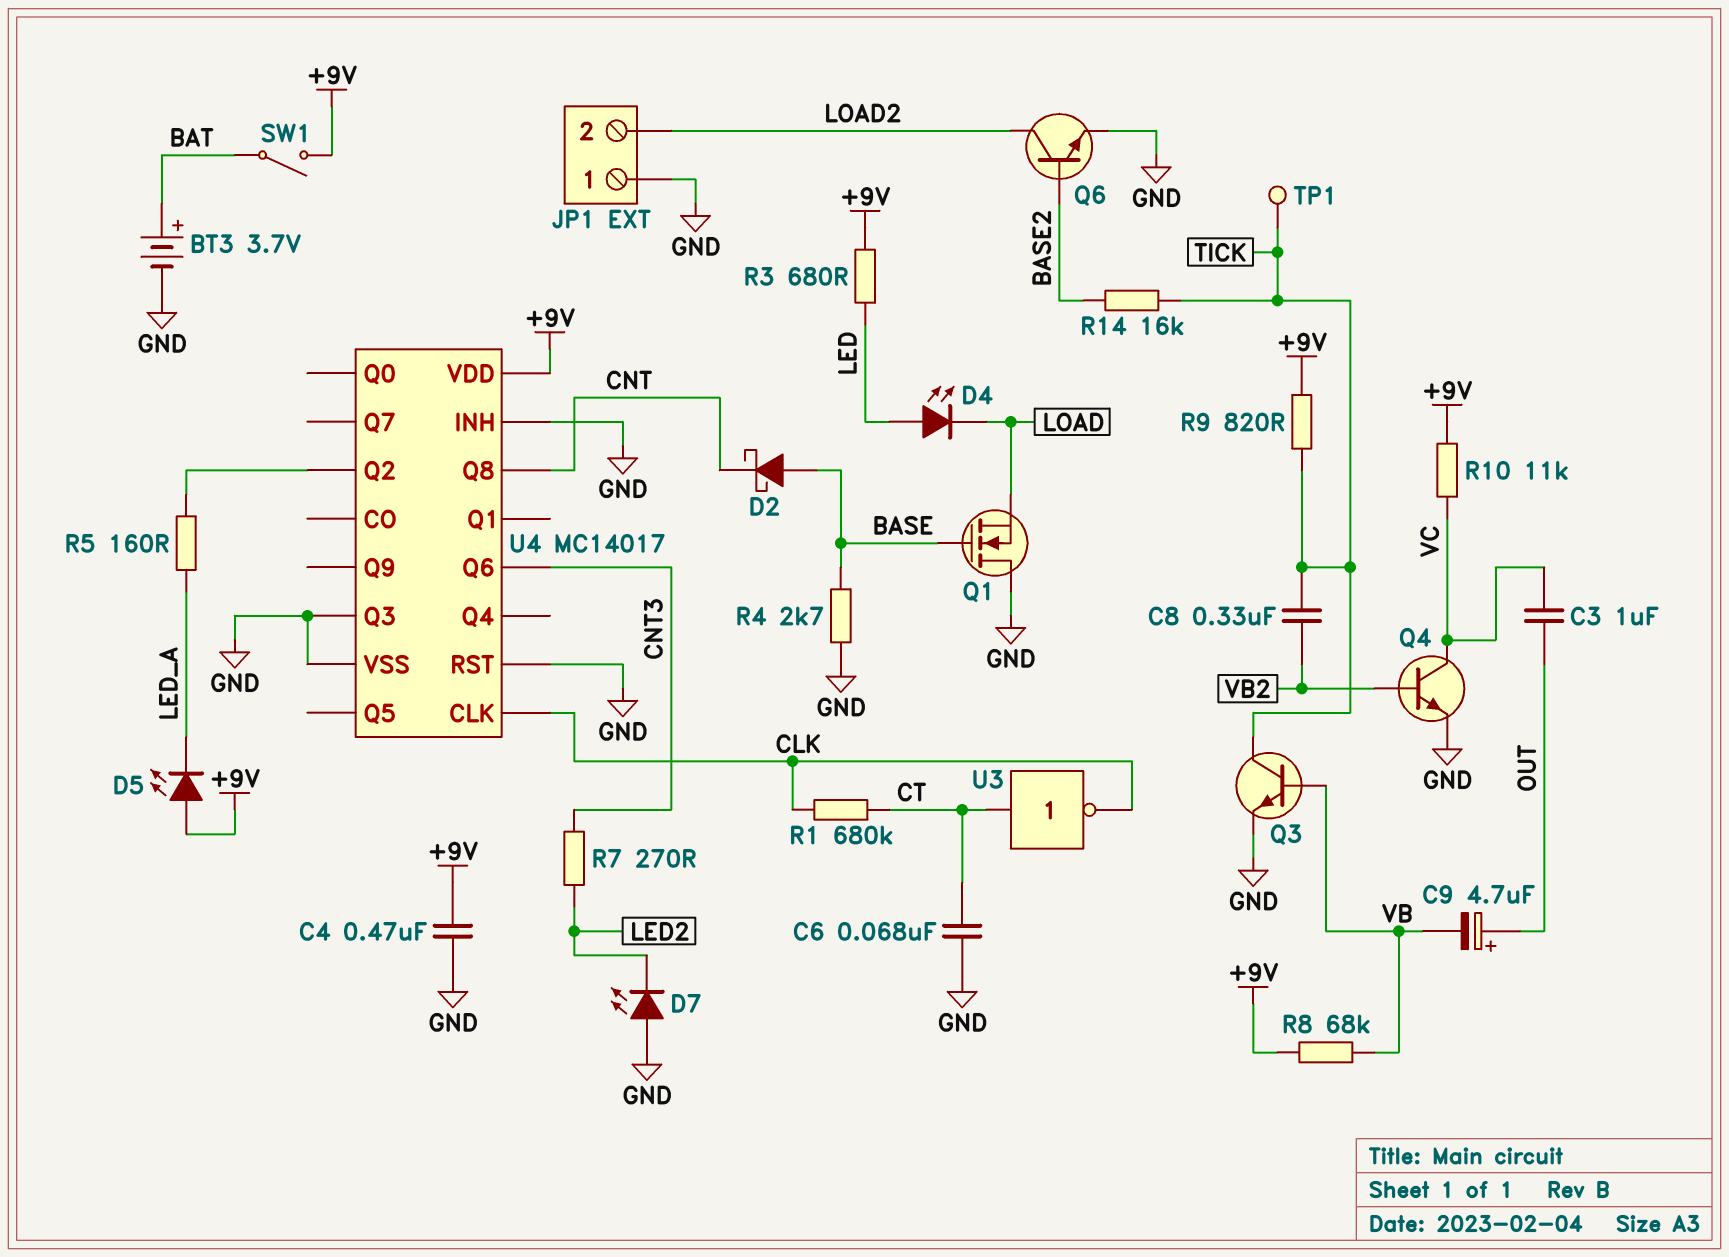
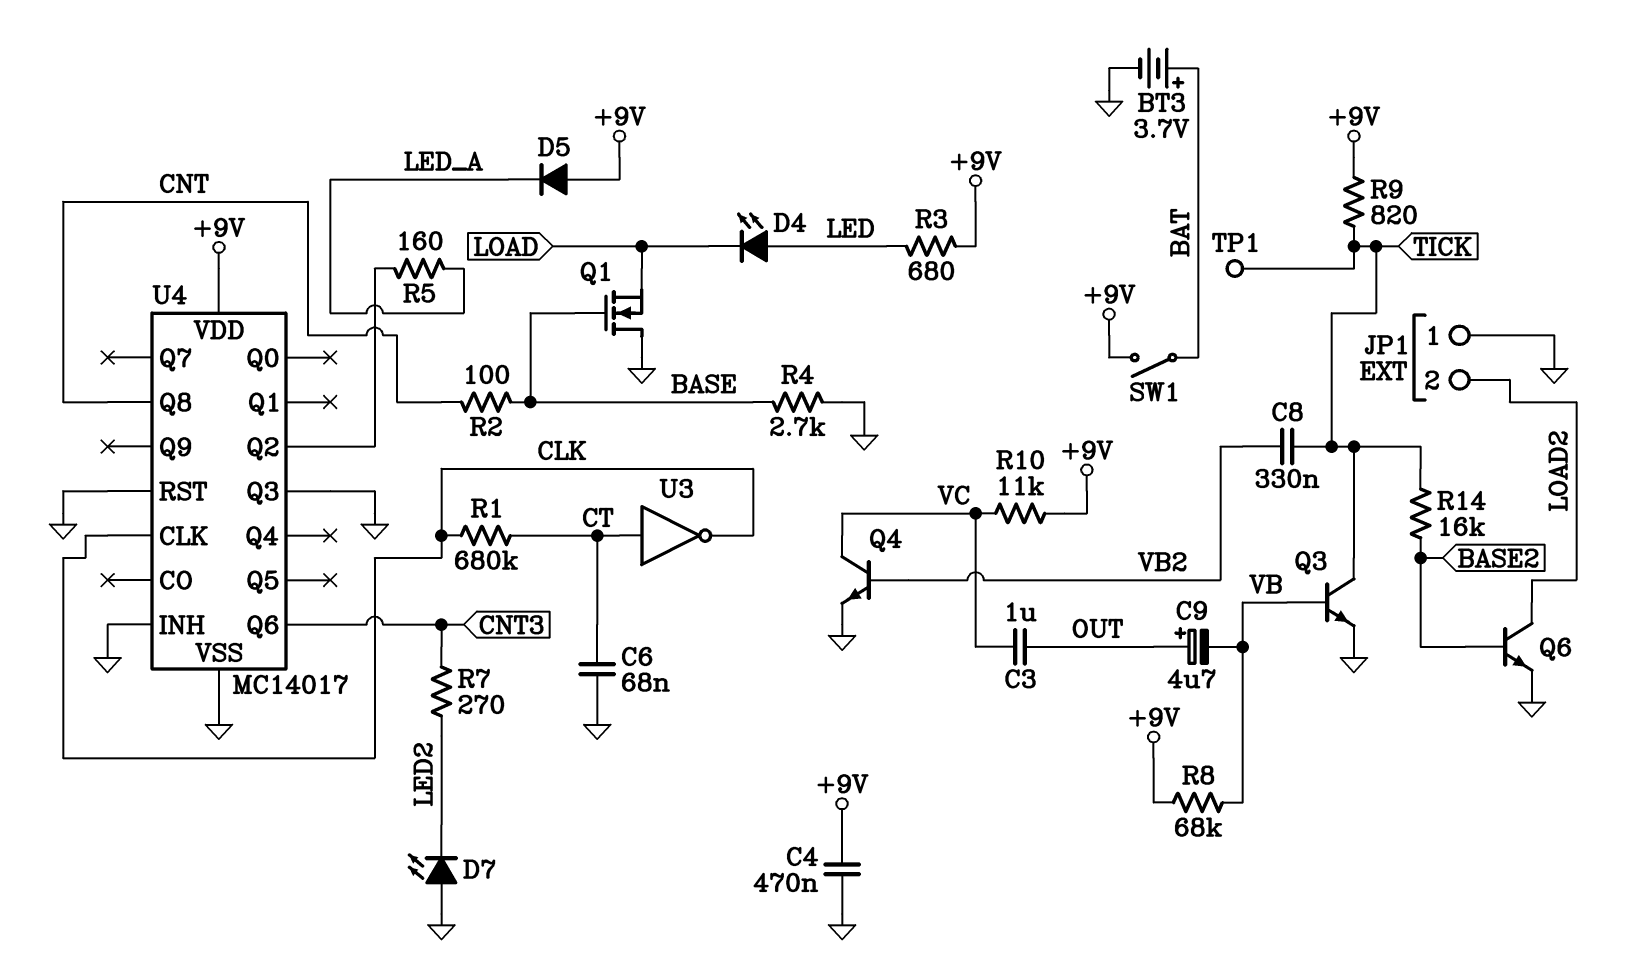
D2: schottky (A BASE, K CNT) -> none
D5: LED (A +9V, K LED_A) -> diode (A +9V, K LED_A)
R2: none -> 100 (BASE, CNT)

